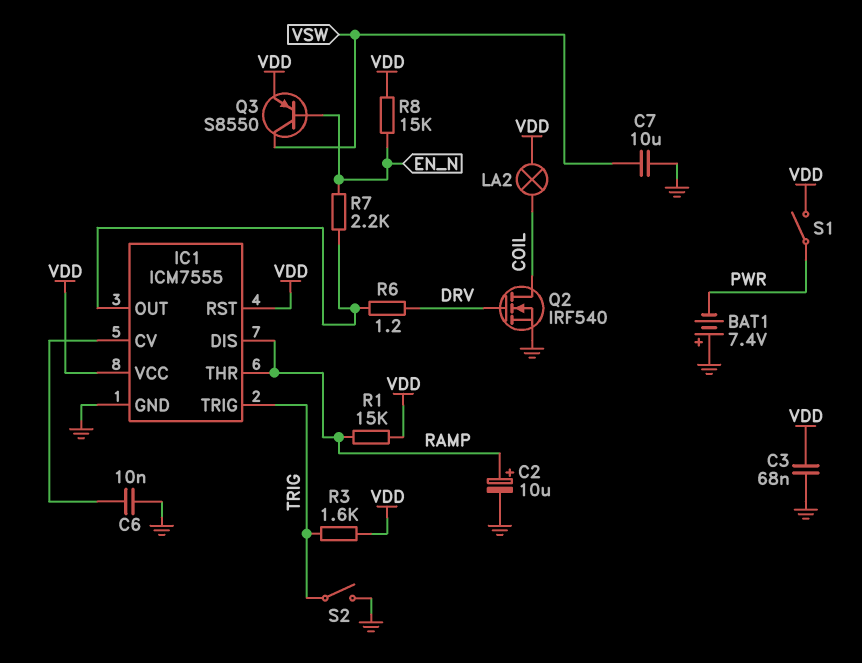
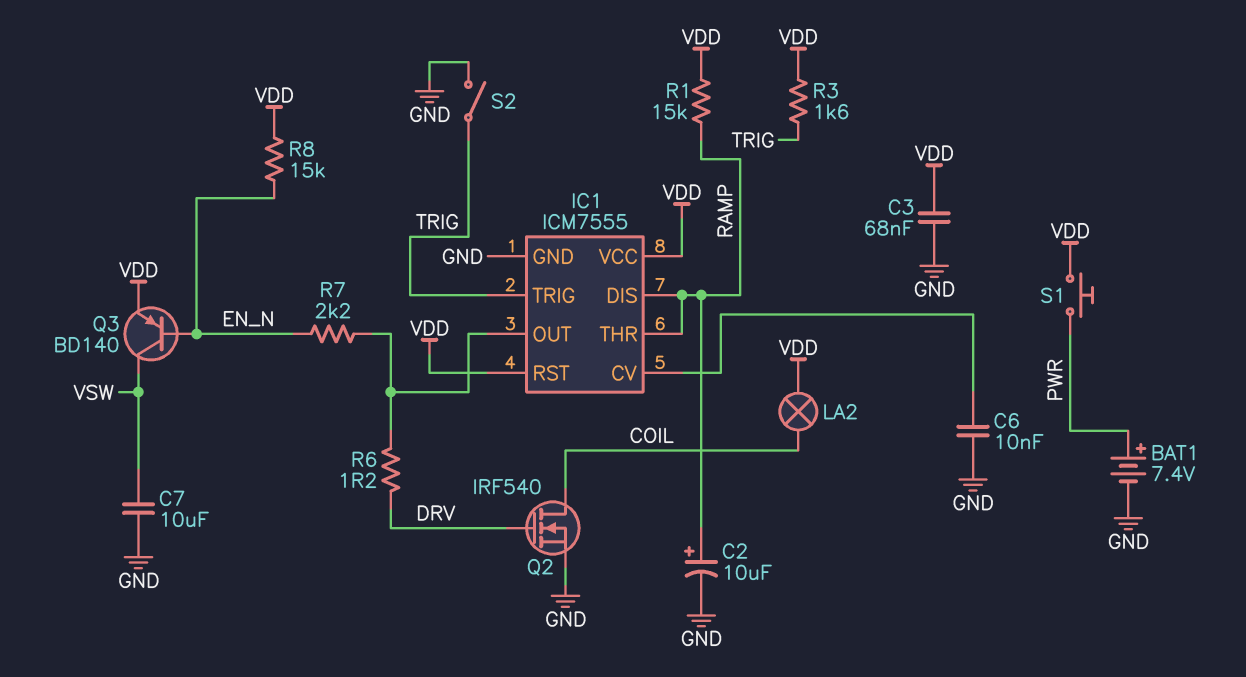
BAT1: 7.4V (plus GND, minus PWR) -> 7.4V (plus PWR, minus GND)
Q3: PNP S8550 (B EN_N, C VSW, E VDD) -> PNP BD140 (B EN_N, C VSW, E VDD)
S1: switch (PWR, VDD) -> button (PWR, VDD)

